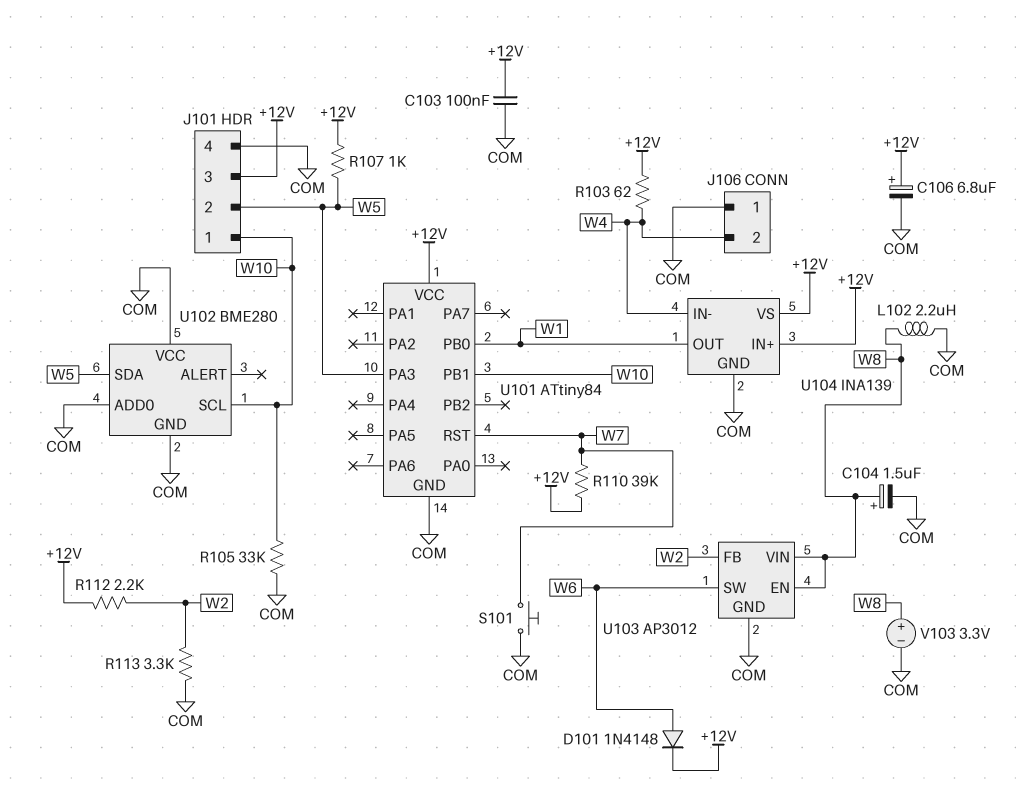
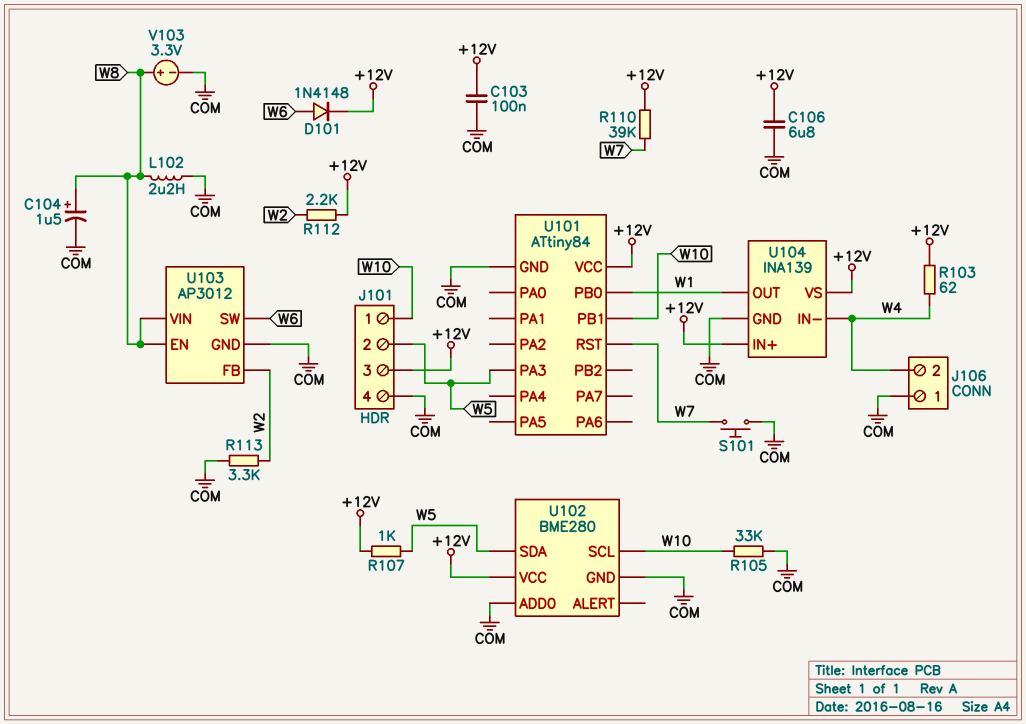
C106: 6.8uF (plus +12V, minus COM) -> 6.8uF (+12V, COM)
U102 pin VCC: COM -> +12V

